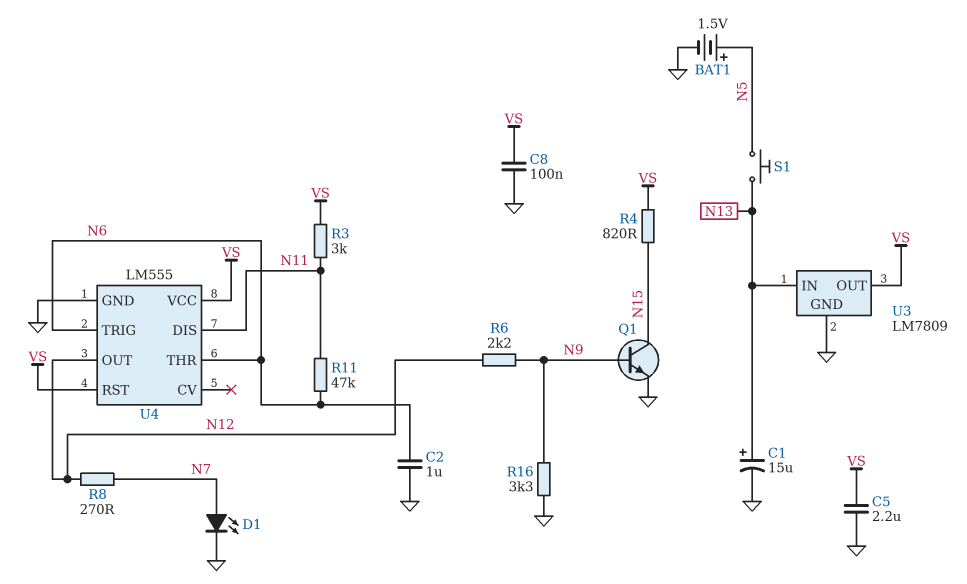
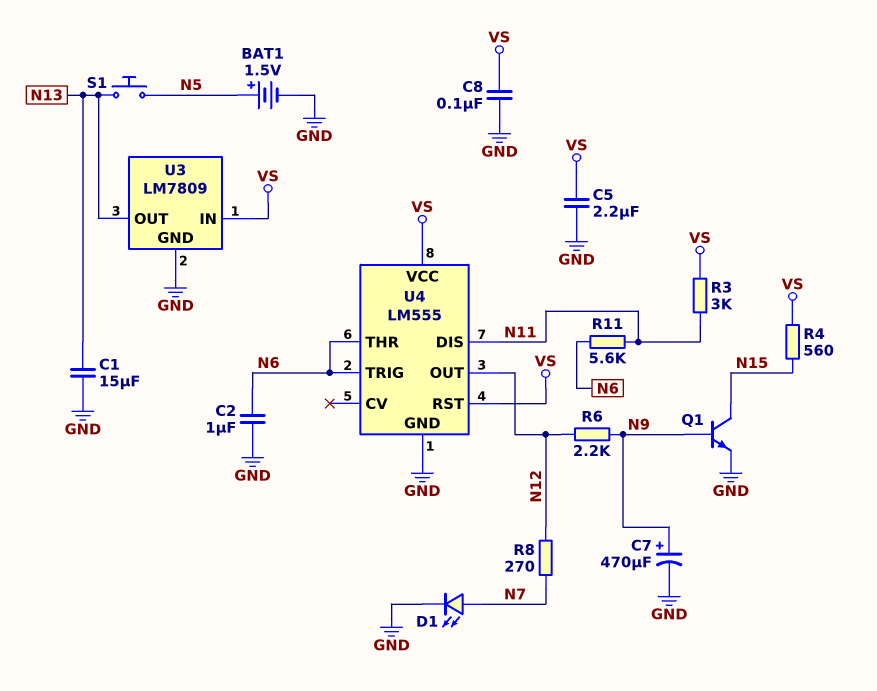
C1: 15uF (plus N13, minus GND) -> 15uF (GND, N13)
C7: none -> 470uF (plus N9, minus GND)
R4: 820 (N15, VS) -> 560 (N15, VS)
R11: 47k (N6, N11) -> 5.6k (N6, N11)
R16: 3.3k (GND, N9) -> none
U3 pin IN: N13 -> VS
U3 pin OUT: VS -> N13

